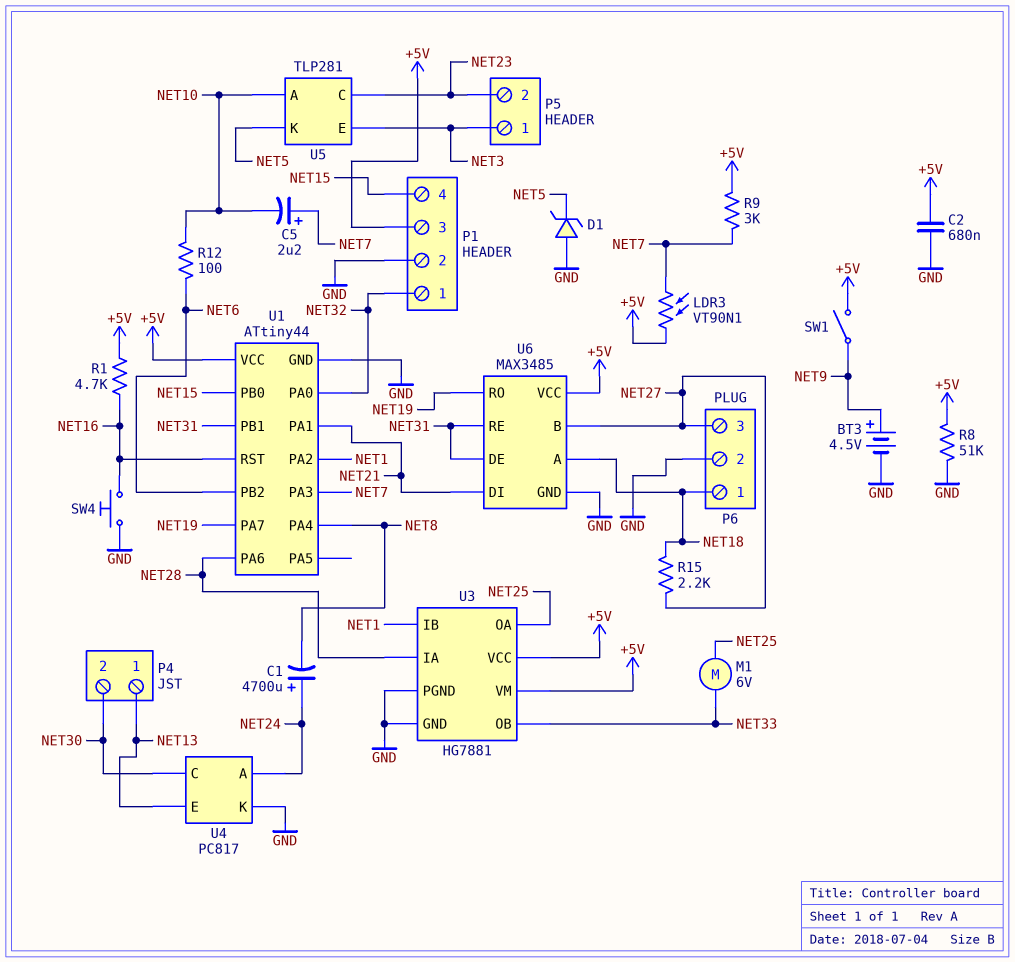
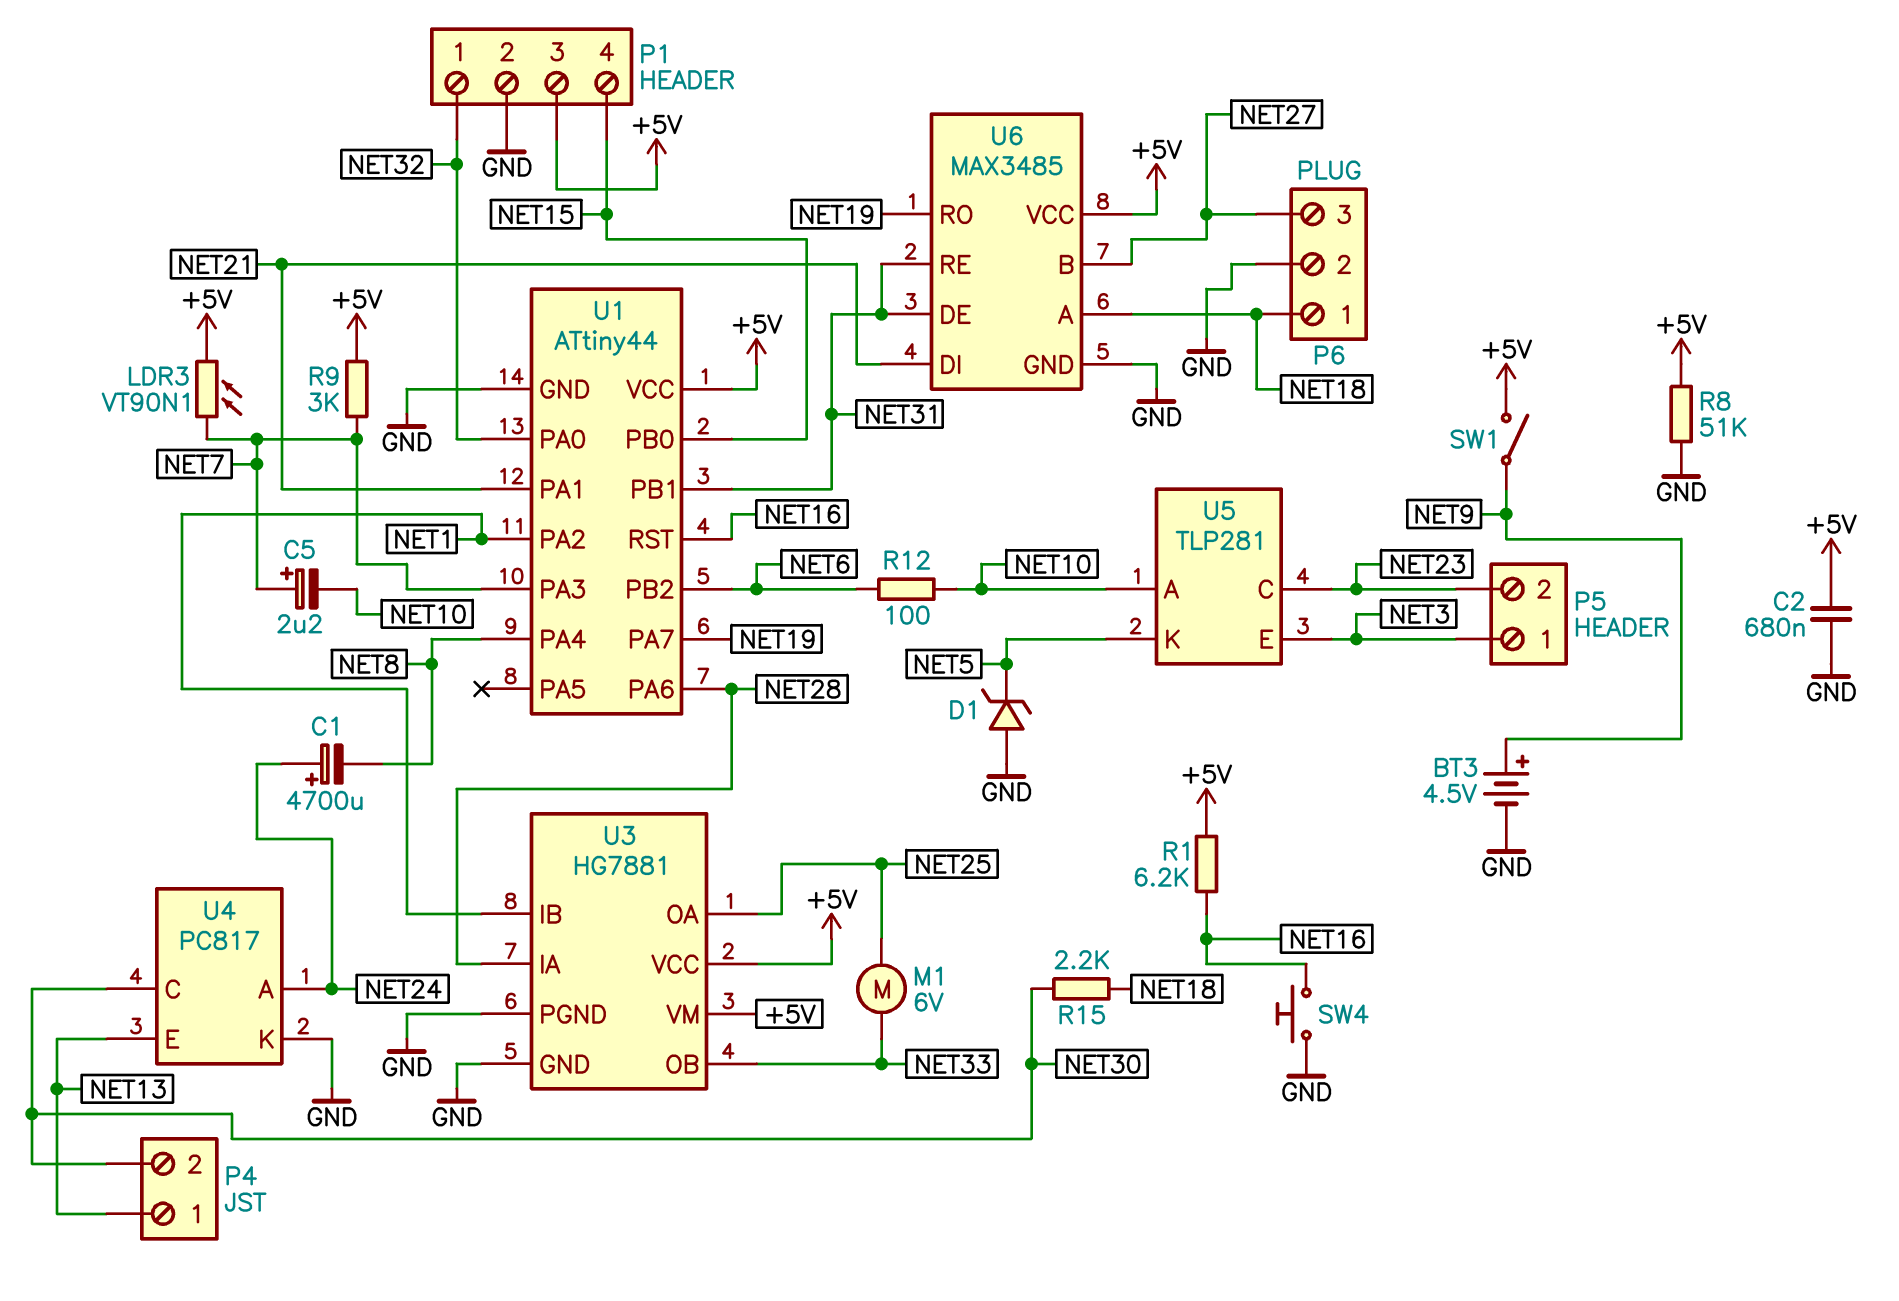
R1: 4.7k (+5V, NET16) -> 6.2k (+5V, NET16)
R15: 2.2k (NET18, NET27) -> 2.2k (NET18, NET30)

